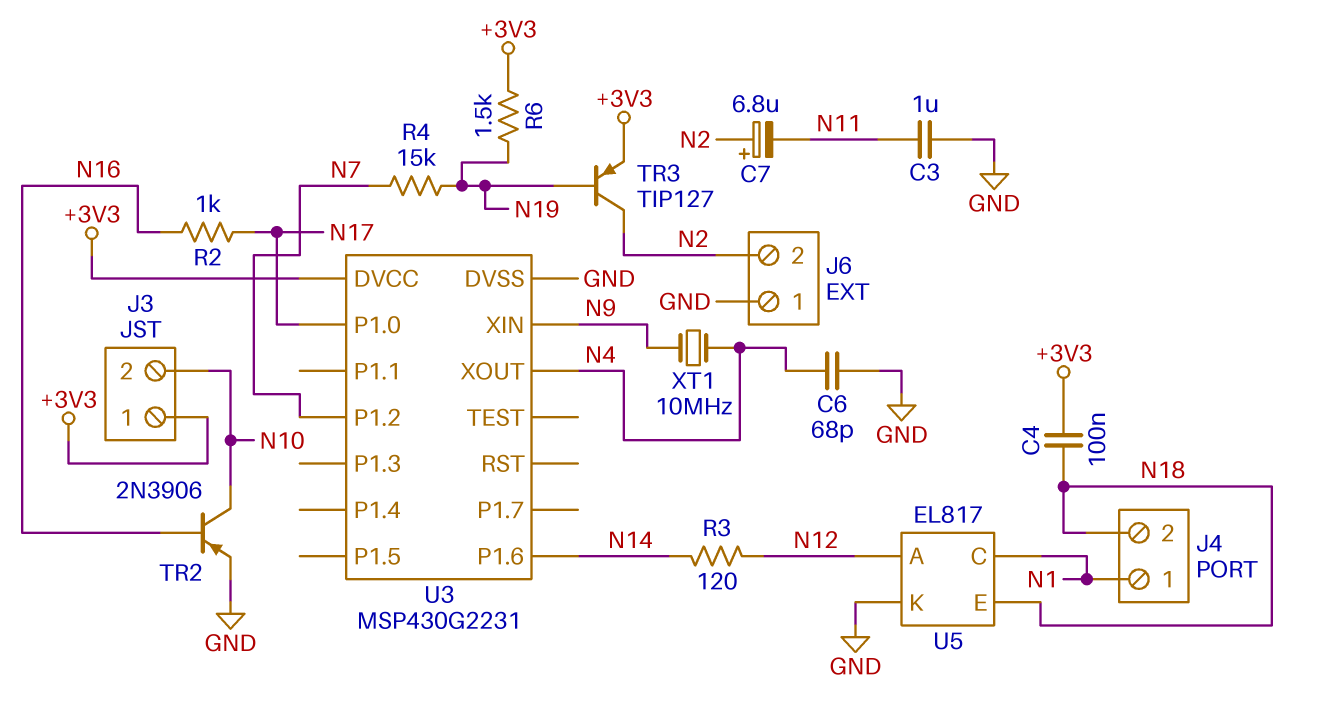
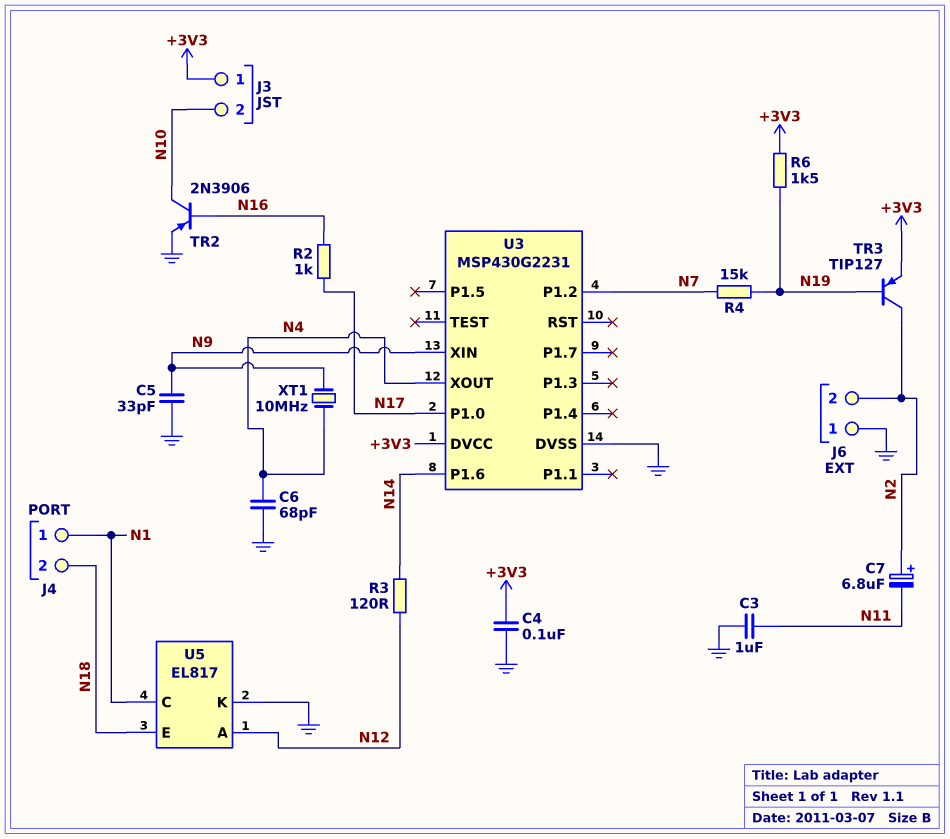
C4: 100nF (+3V3, N18) -> 100nF (+3V3, GND)
C5: none -> 33pF (GND, N9)

